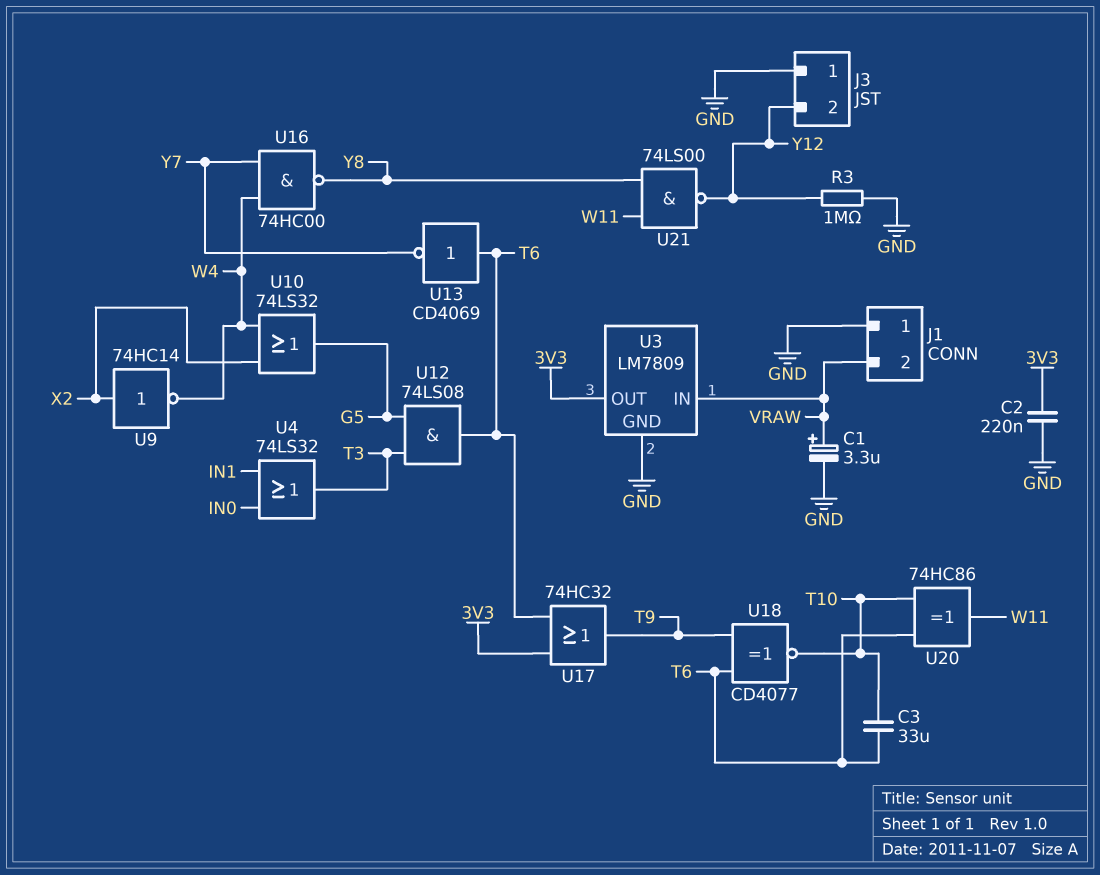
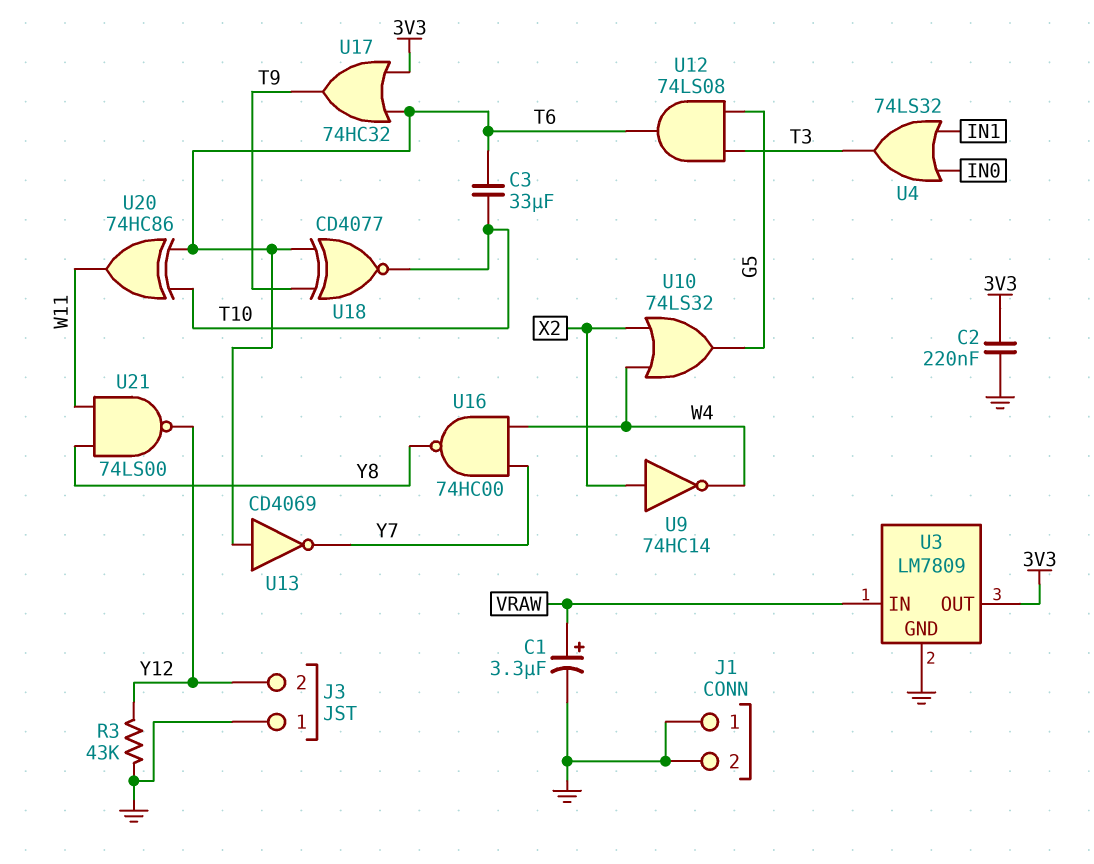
J1 pin 2: VRAW -> GND
R3: 1M (GND, Y12) -> 43k (GND, Y12)

